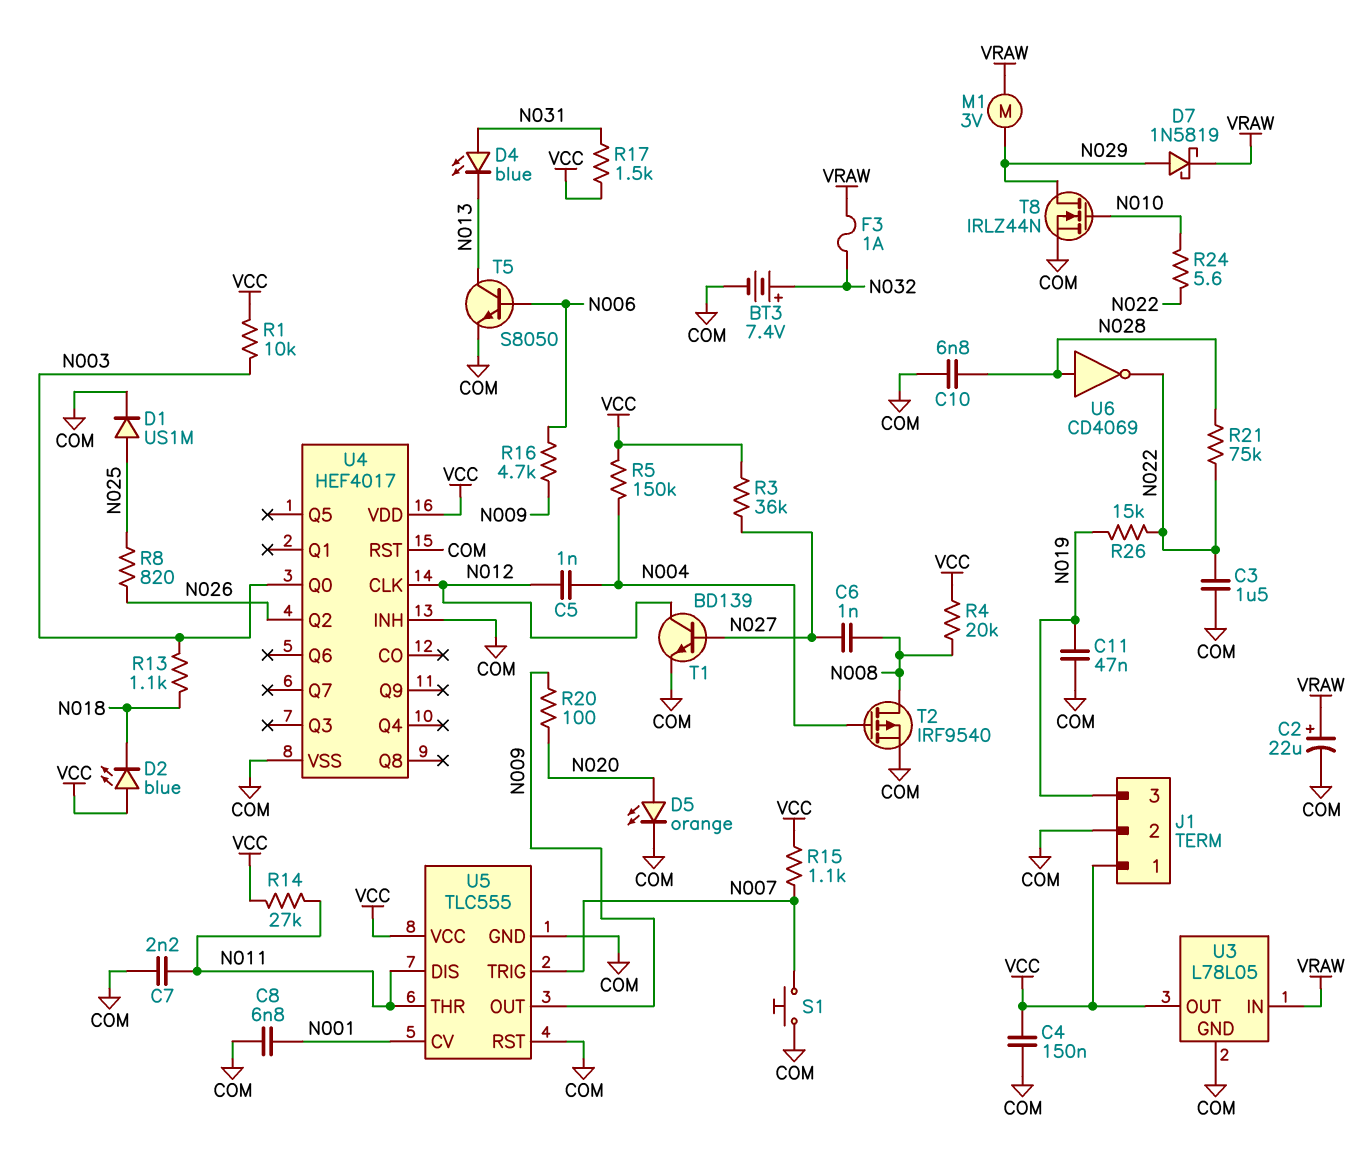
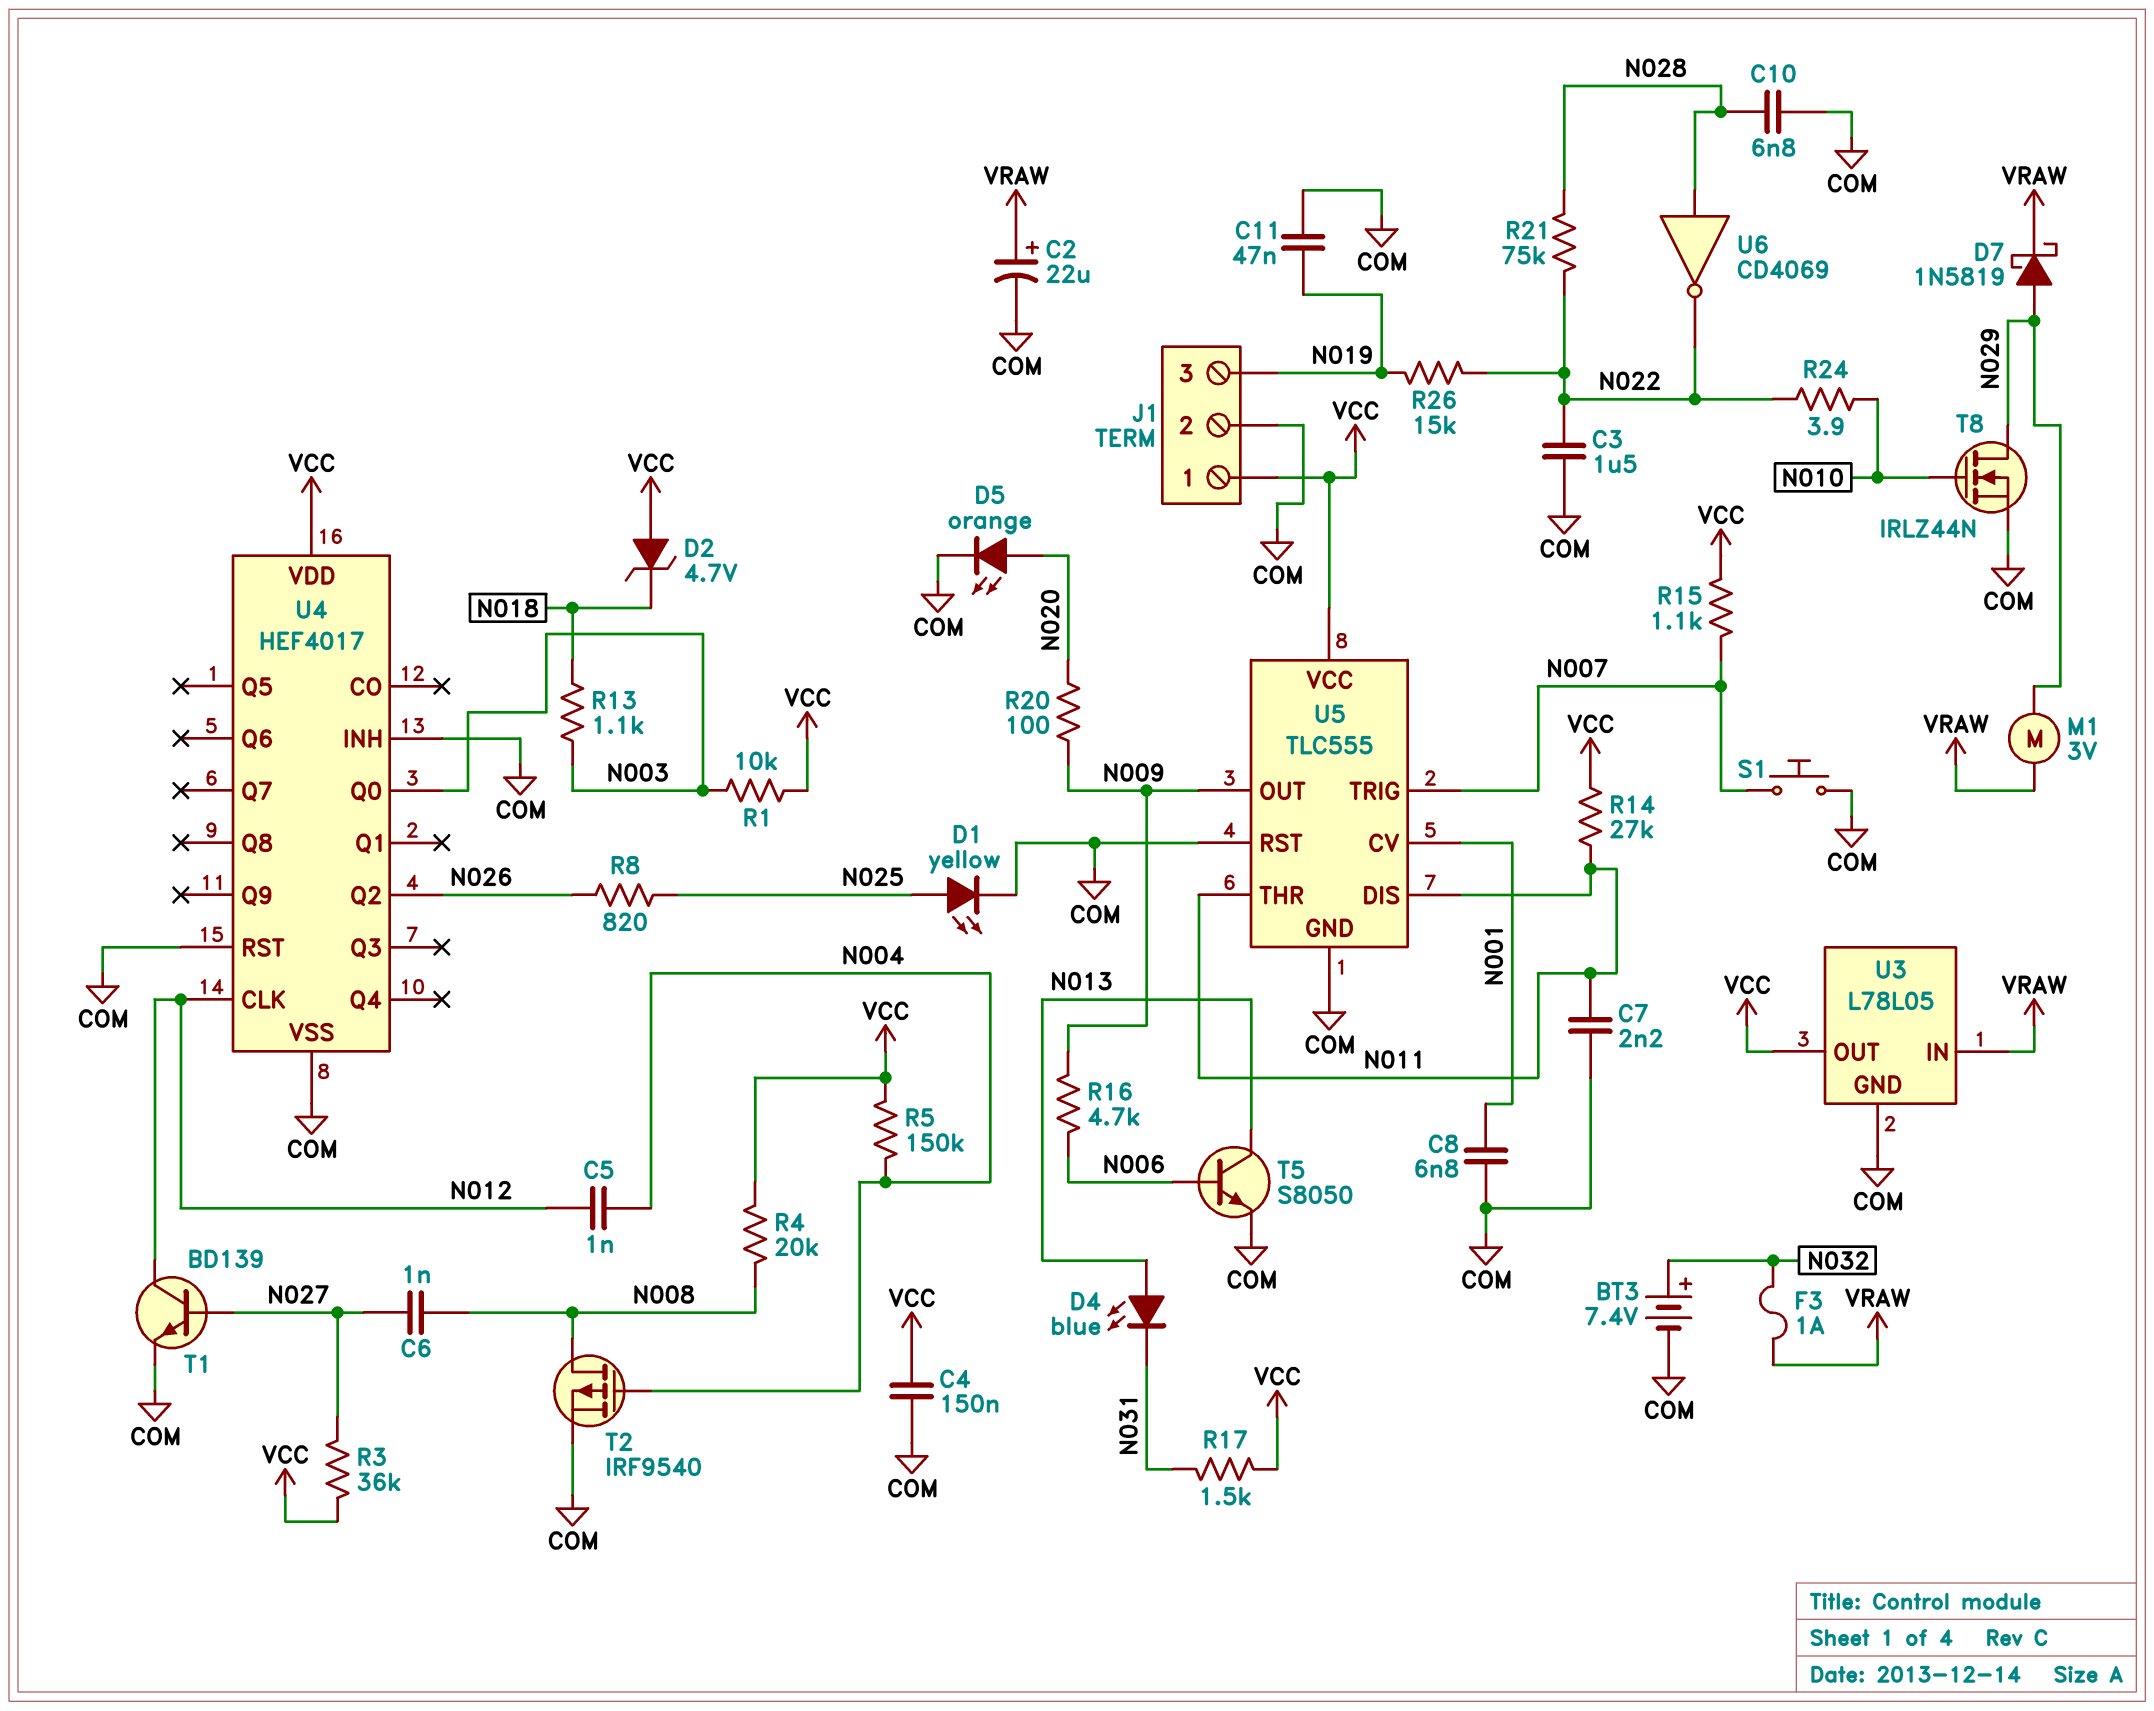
D1: diode US1M (A N025, K COM) -> LED yellow (A N025, K COM)
D2: LED blue (A VCC, K N018) -> zener 4.7V (A VCC, K N018)
D4: LED blue (A N031, K N013) -> LED blue (A N013, K N031)
R24: 5.6 (N010, N022) -> 3.9 (N010, N022)

